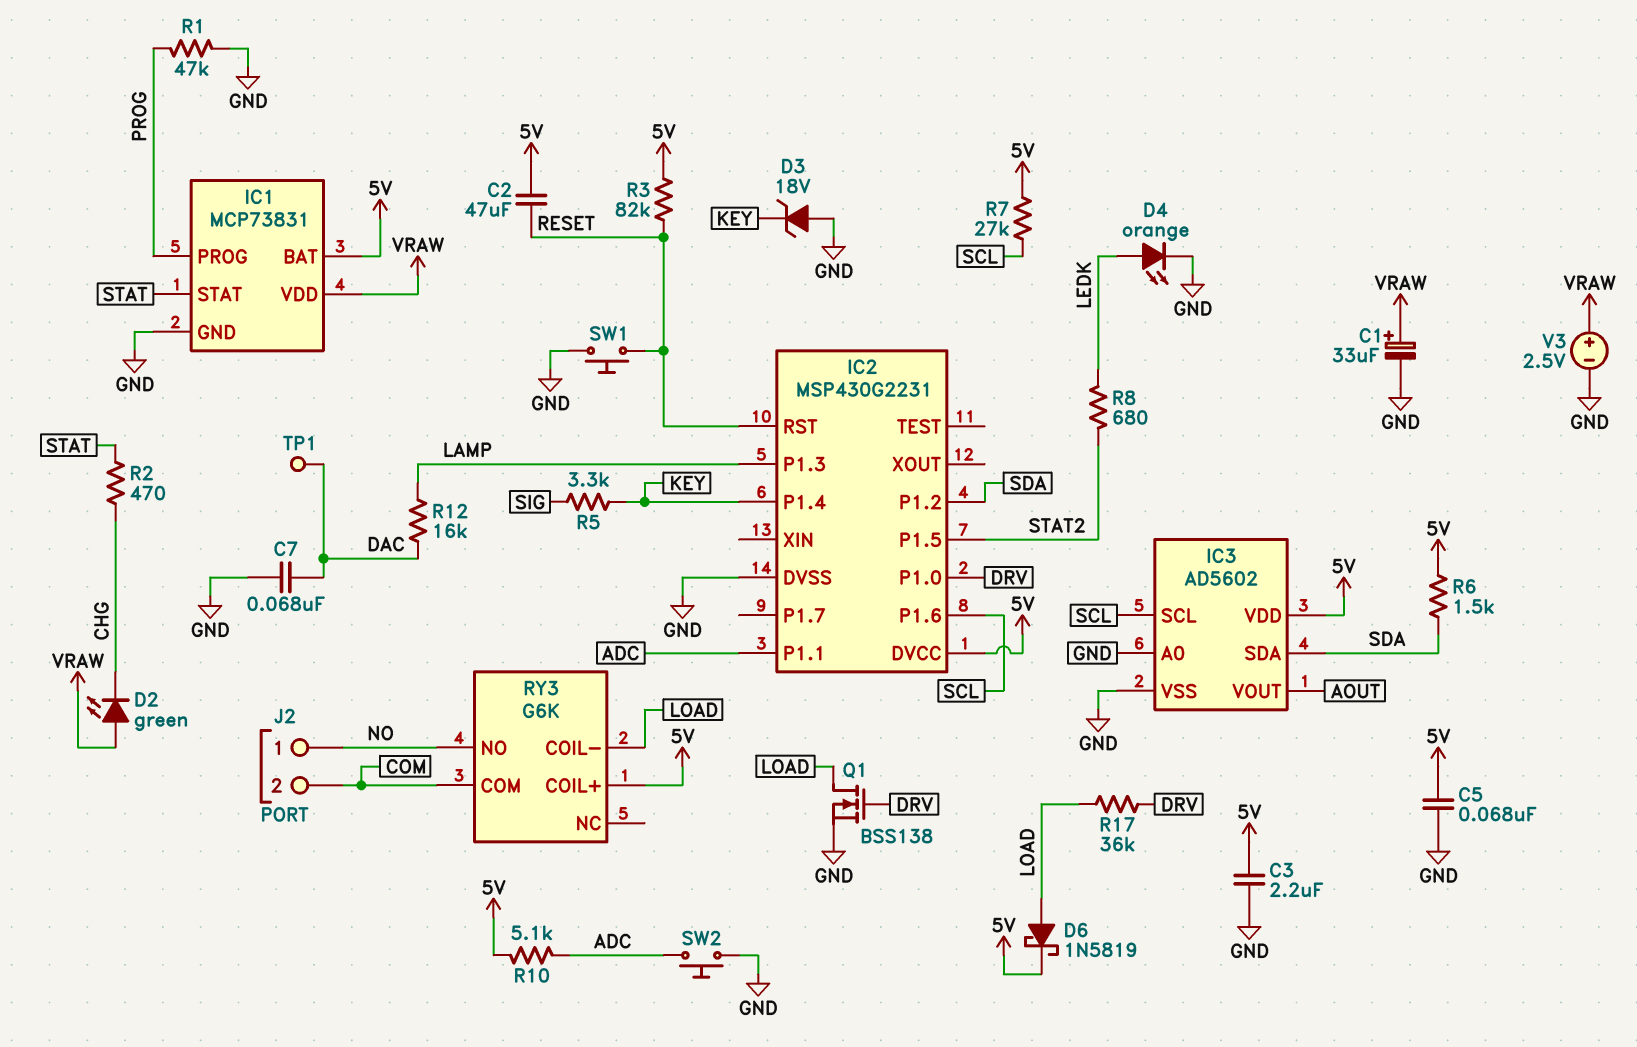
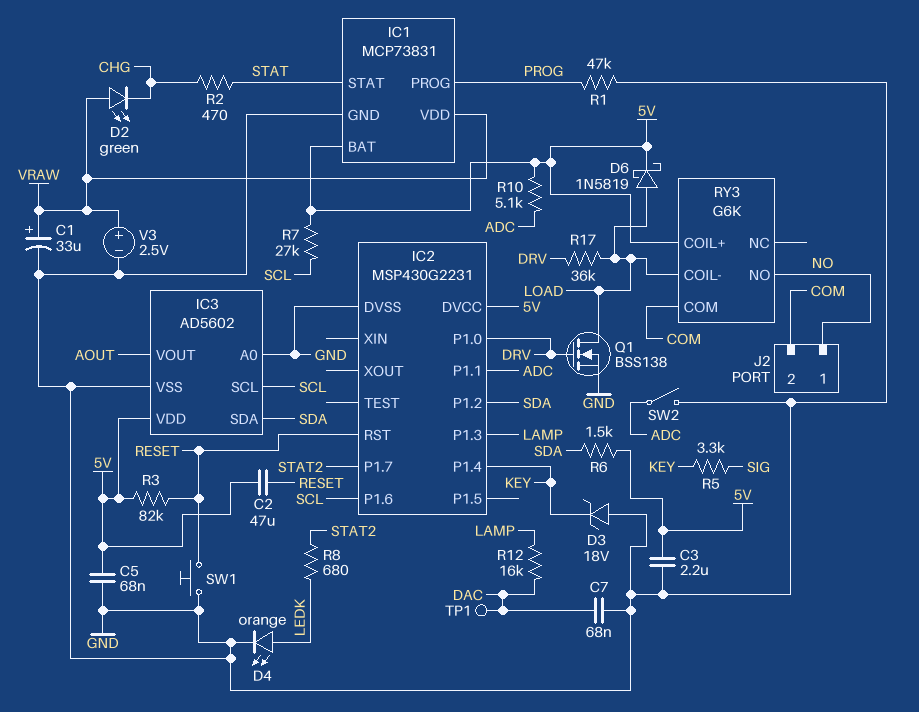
IC2 pin P1.5: STAT2 -> none
IC2 pin P1.7: none -> STAT2
SW2: button (ADC, GND) -> switch (ADC, GND)

